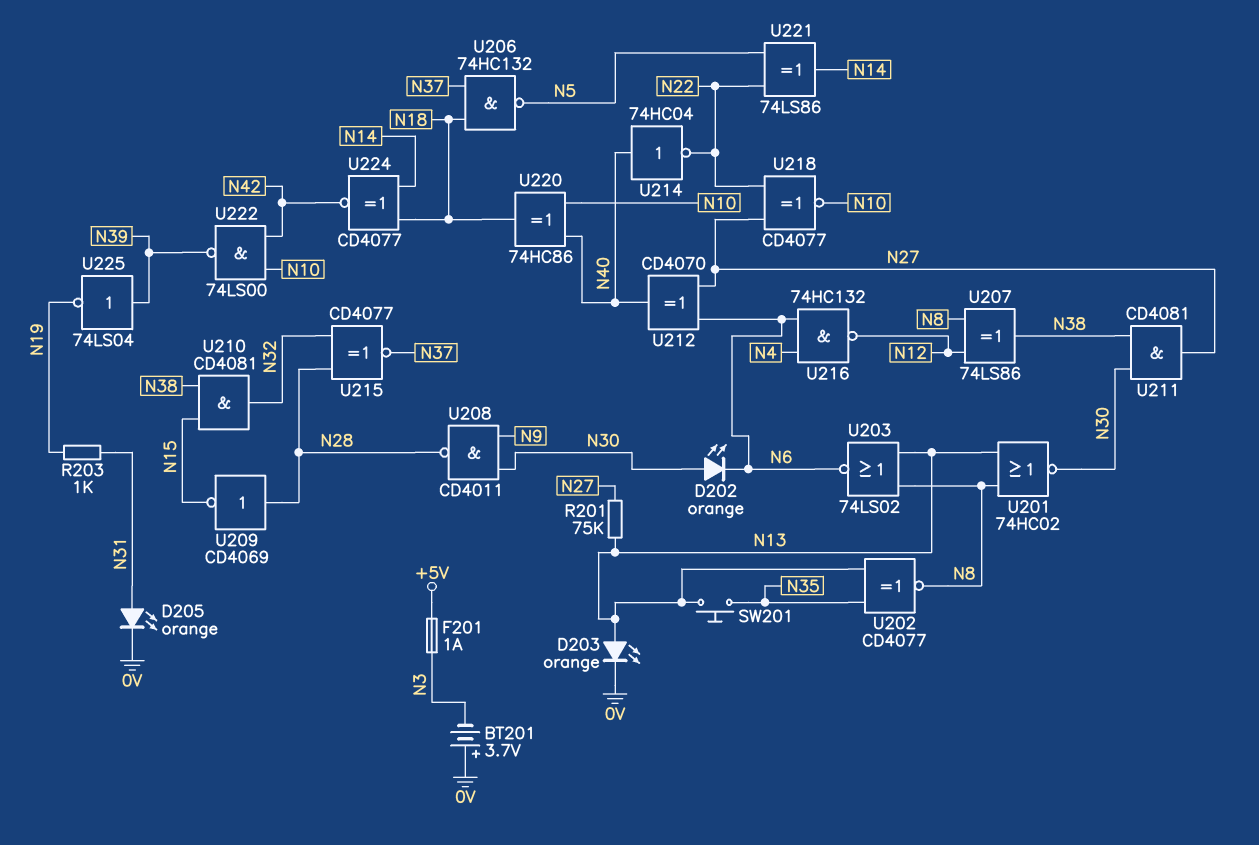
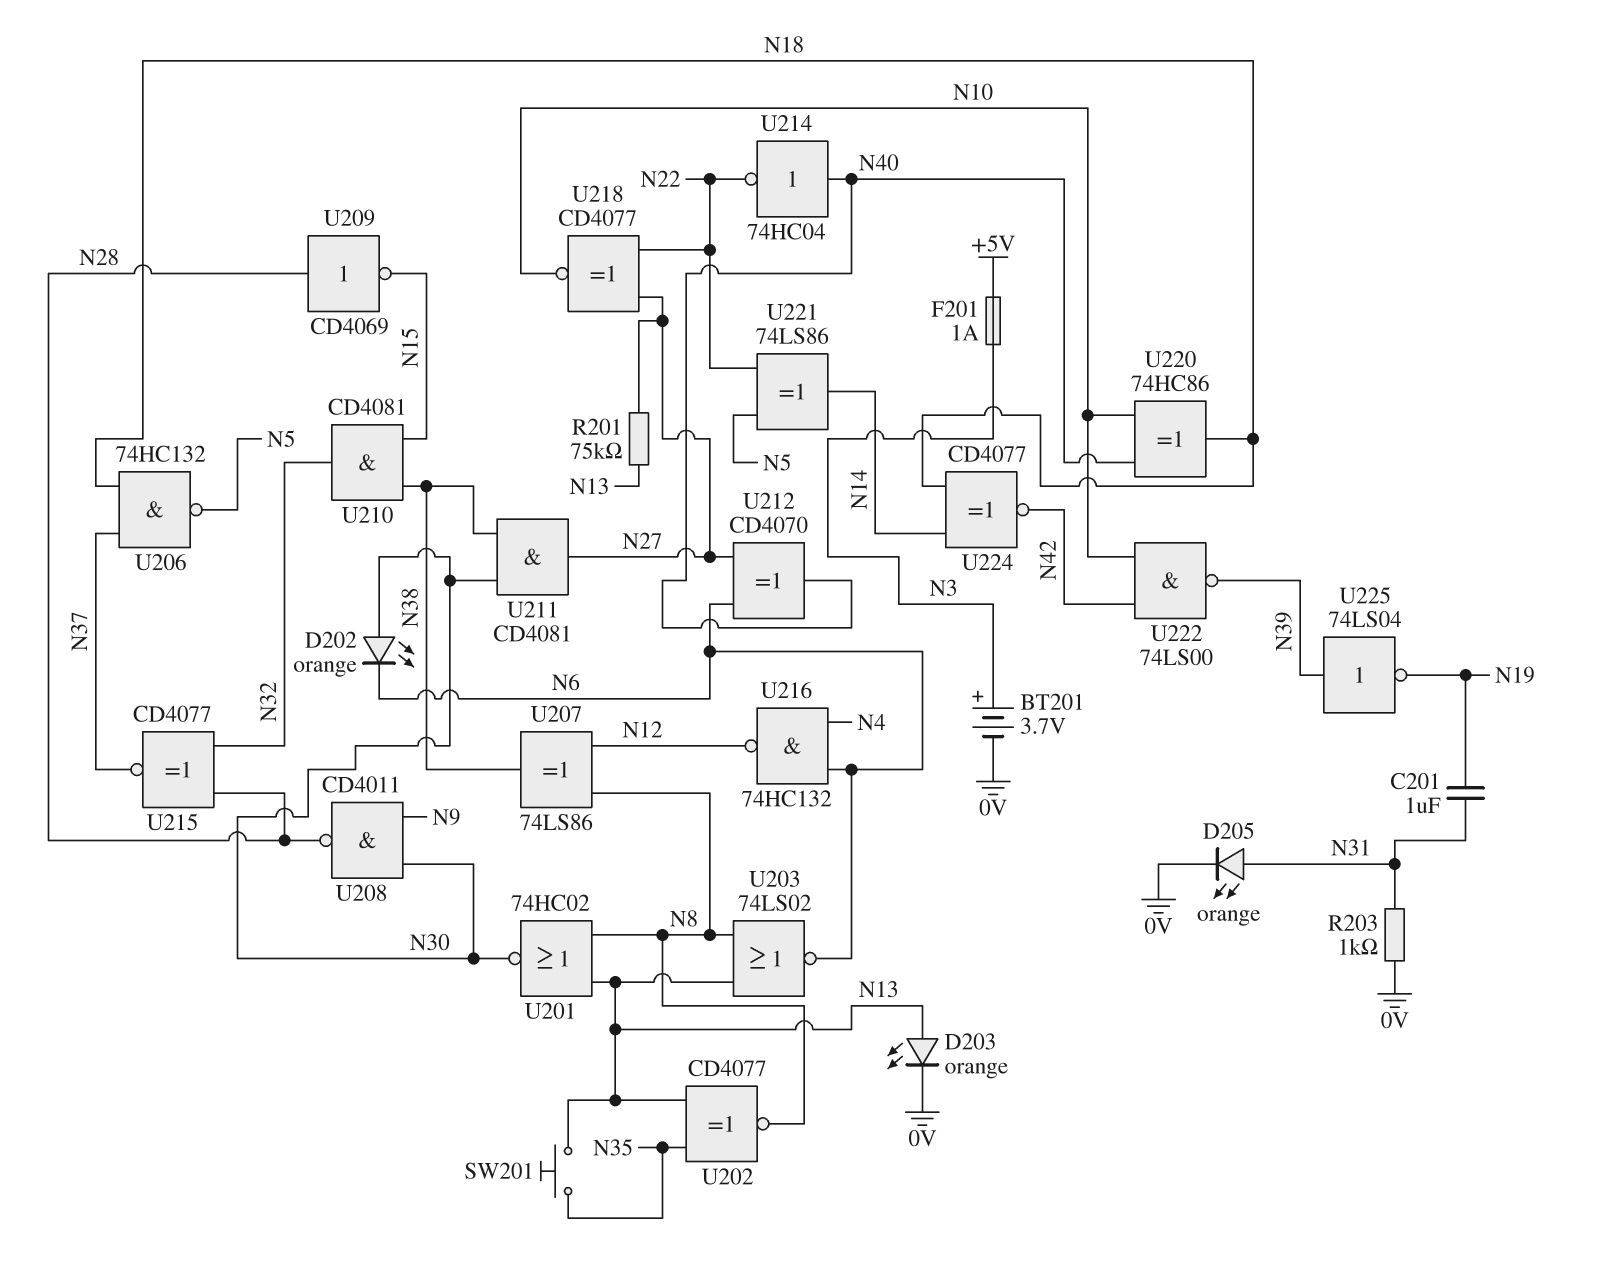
BT201: 3.7V (plus 0V, minus N3) -> 3.7V (plus N3, minus 0V)
C201: none -> 1uF (N19, N31)
R203: 1k (N19, N31) -> 1k (0V, N31)

